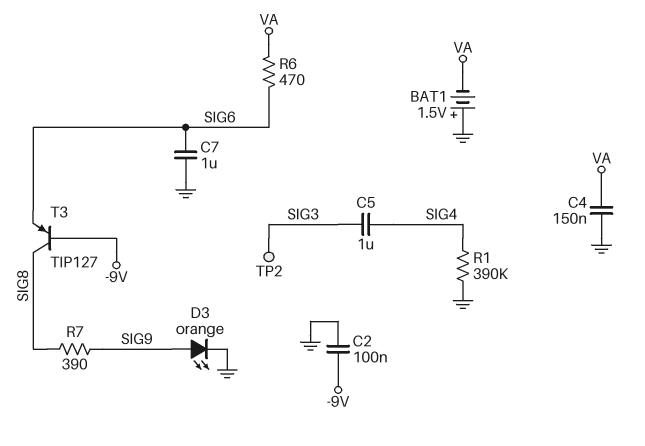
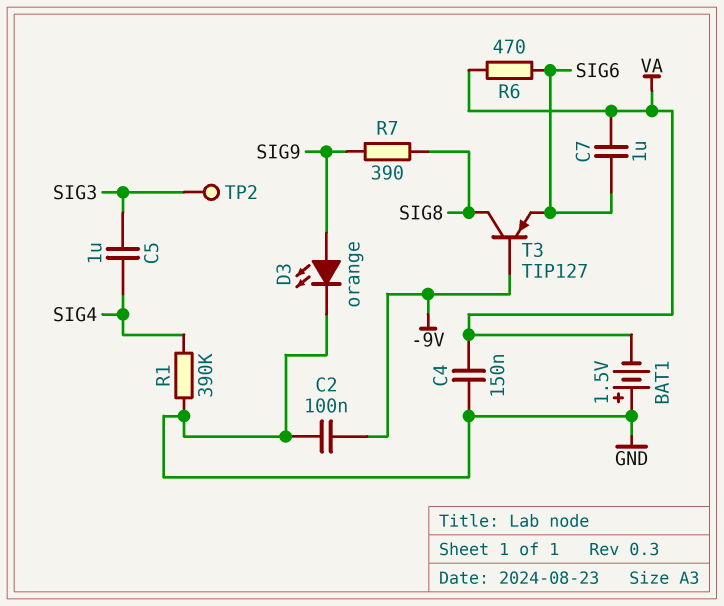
C7: 1uF (GND, SIG6) -> 1uF (SIG6, VA)

